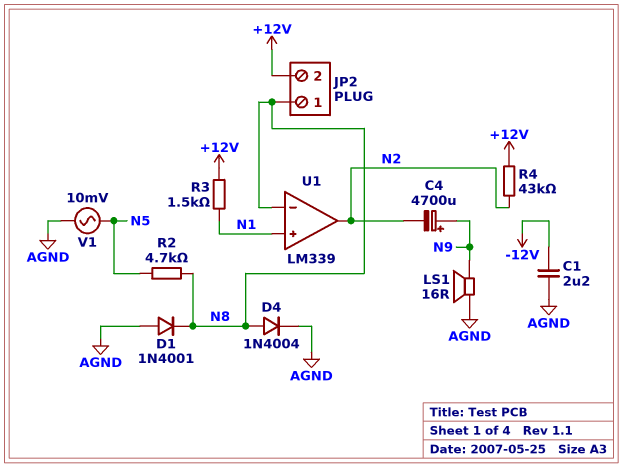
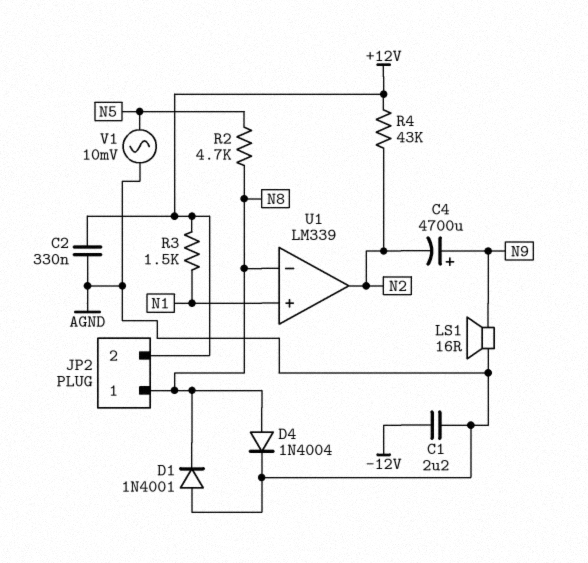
C2: none -> 330nF (+12V, AGND)

